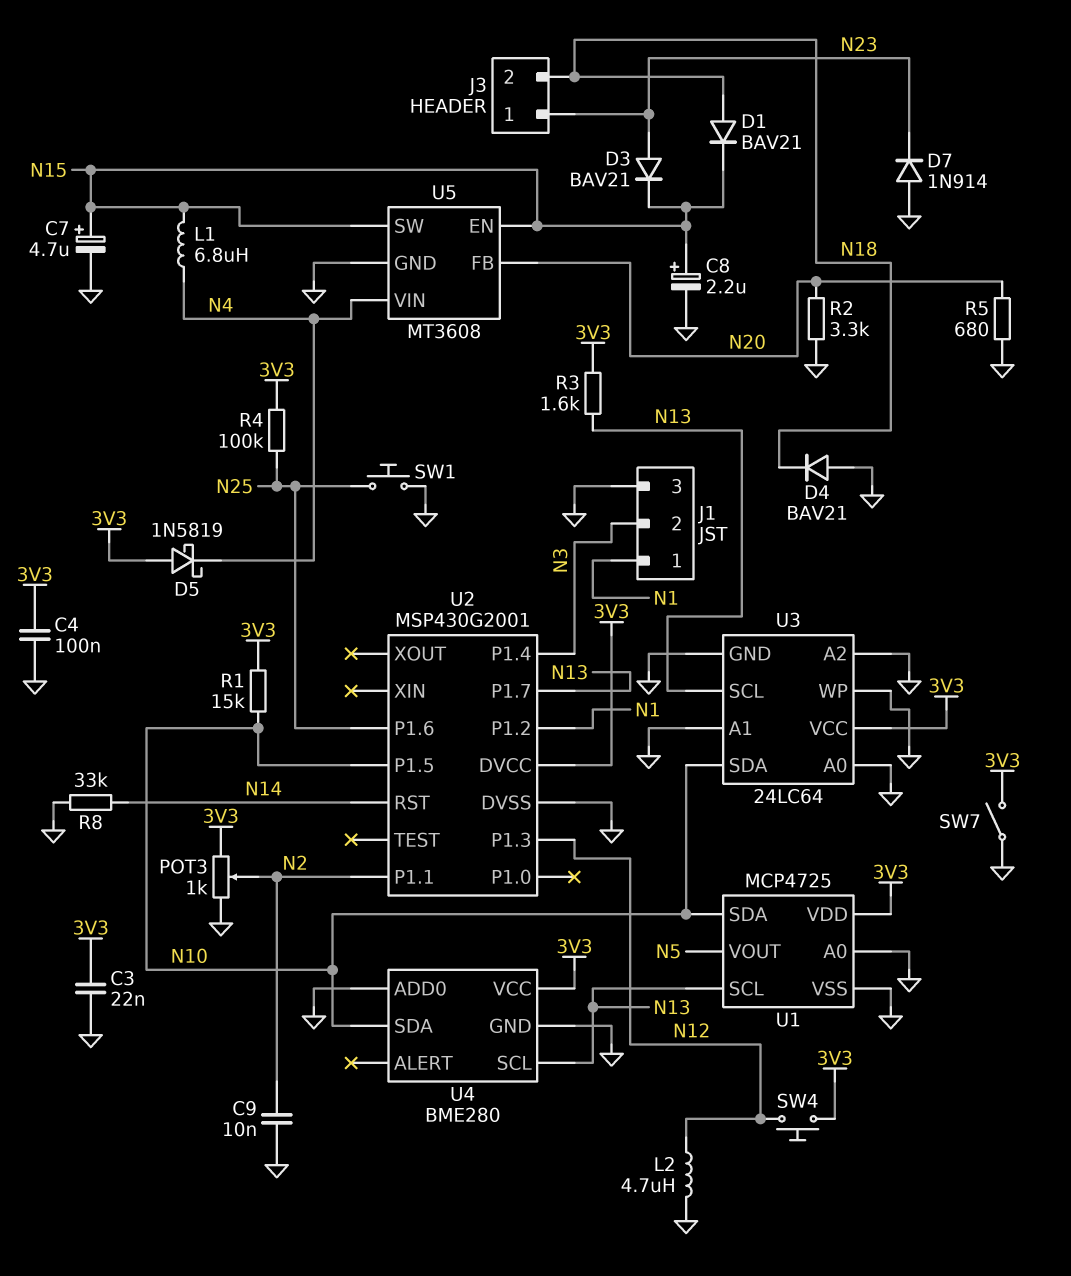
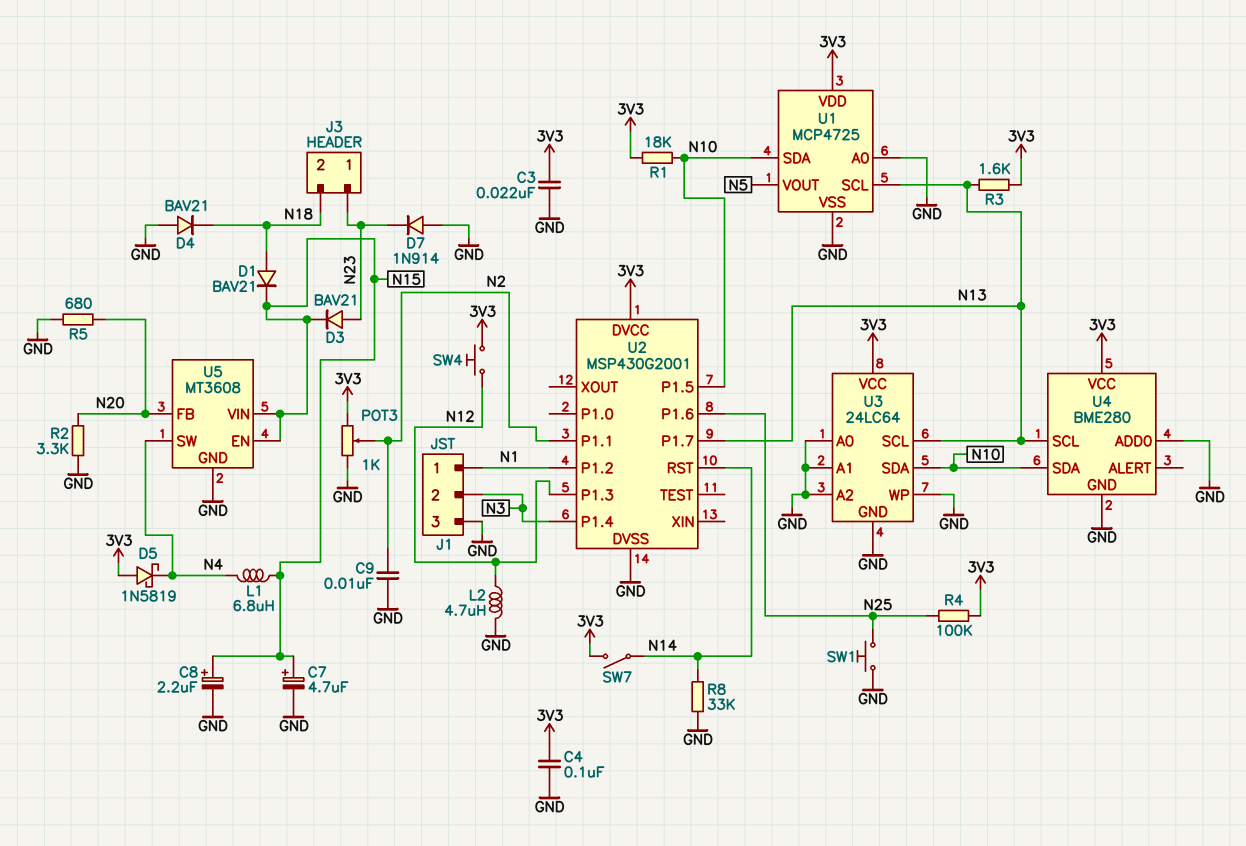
R1: 15k (3V3, N10) -> 18k (3V3, N10)
SW7: switch (3V3, GND) -> switch (3V3, N14)
U5 pin SW: N15 -> N4
U5 pin VIN: N4 -> N15

